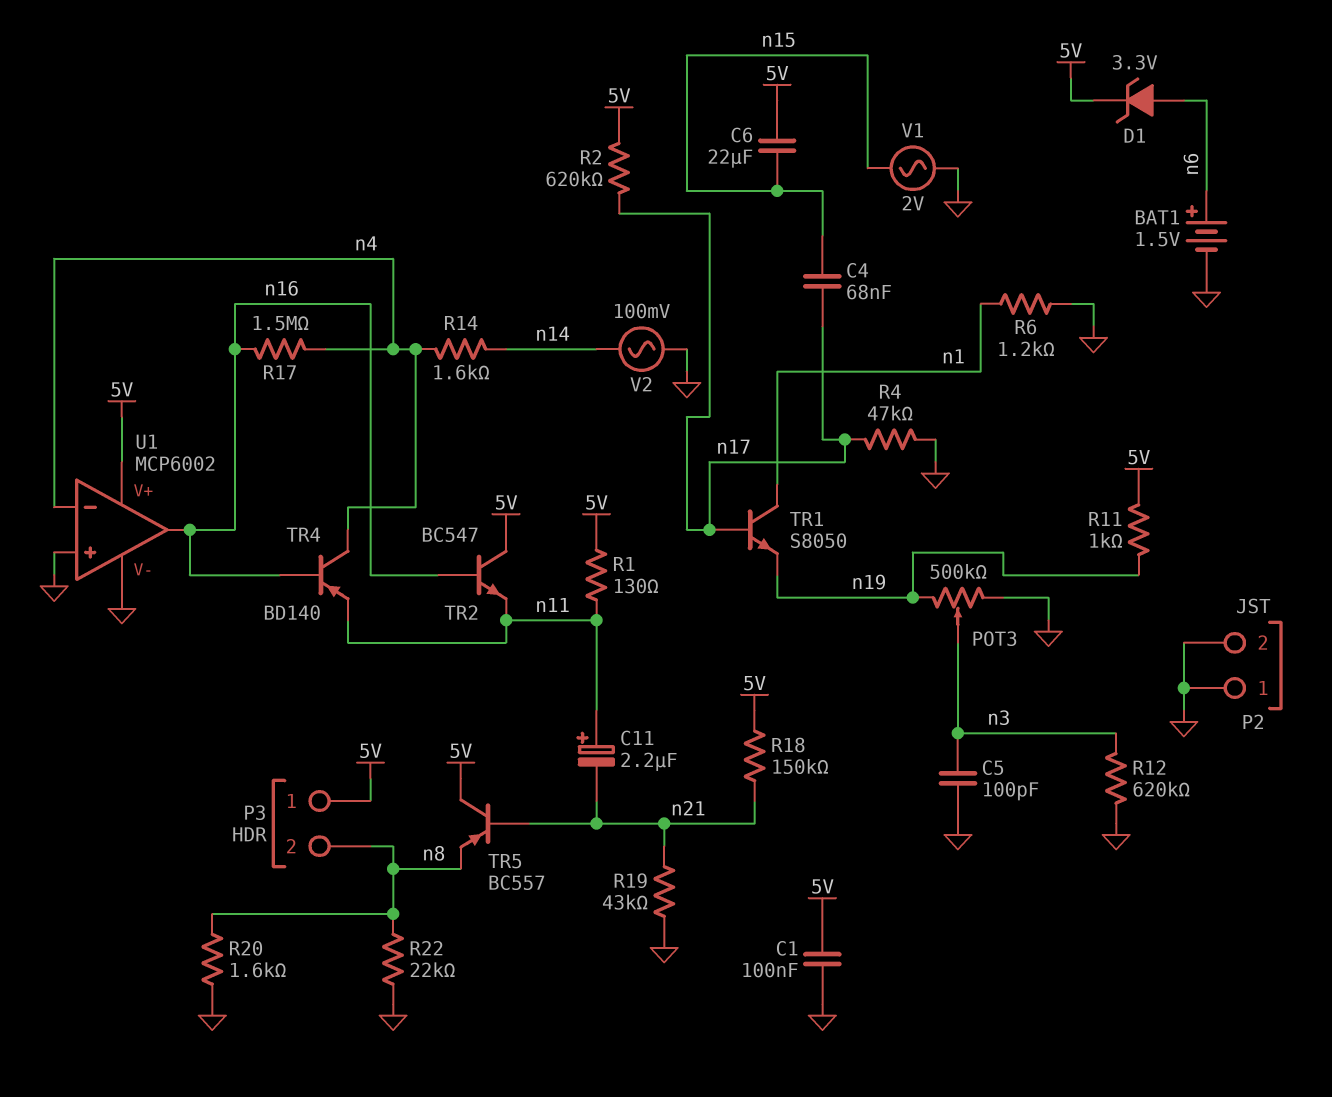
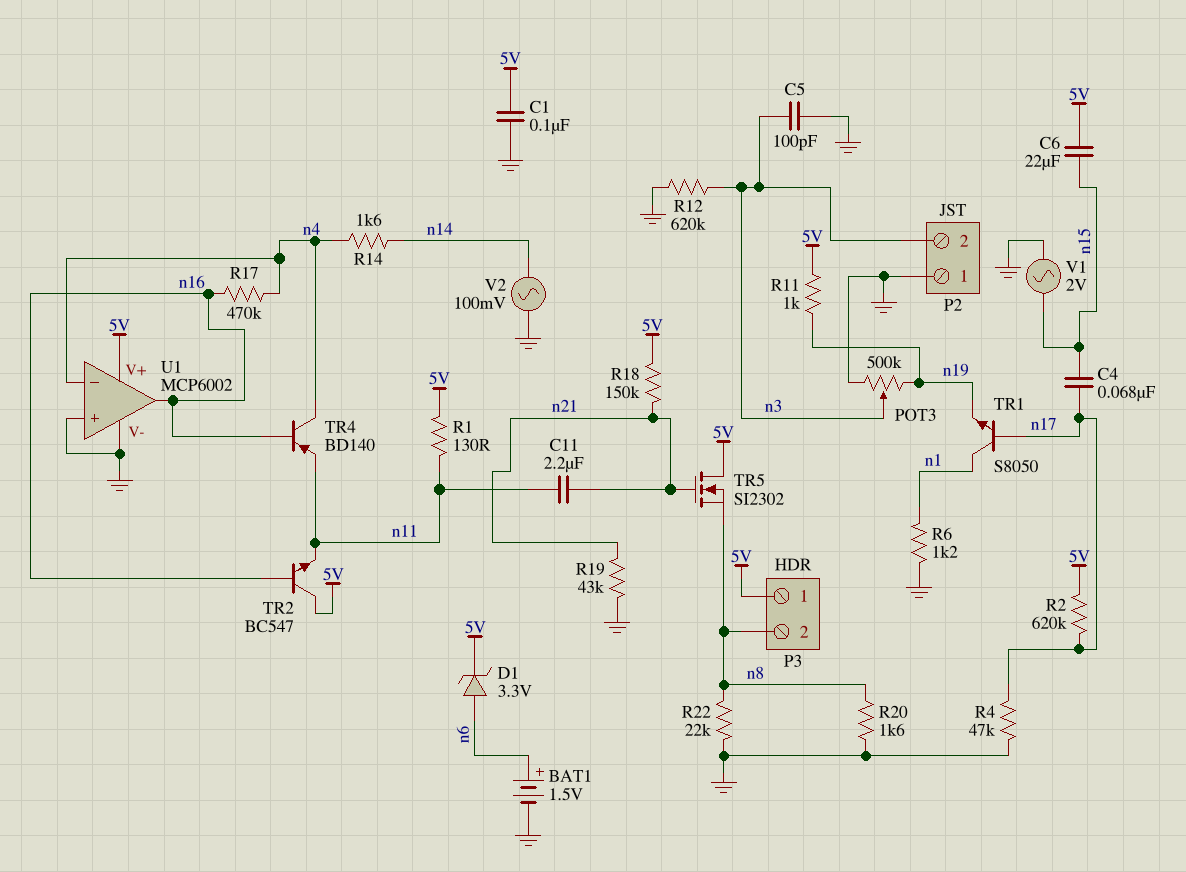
C11: 2.2uF (plus n11, minus n21) -> 2.2uF (n11, n21)
P2 pin 2: GND -> n3
R17: 1.5M (n4, n16) -> 470k (n4, n16)
TR5: PNP BC557 (B n21, C 5V, E n8) -> NMOS SI2302 (G n21, D 5V, S n8)

